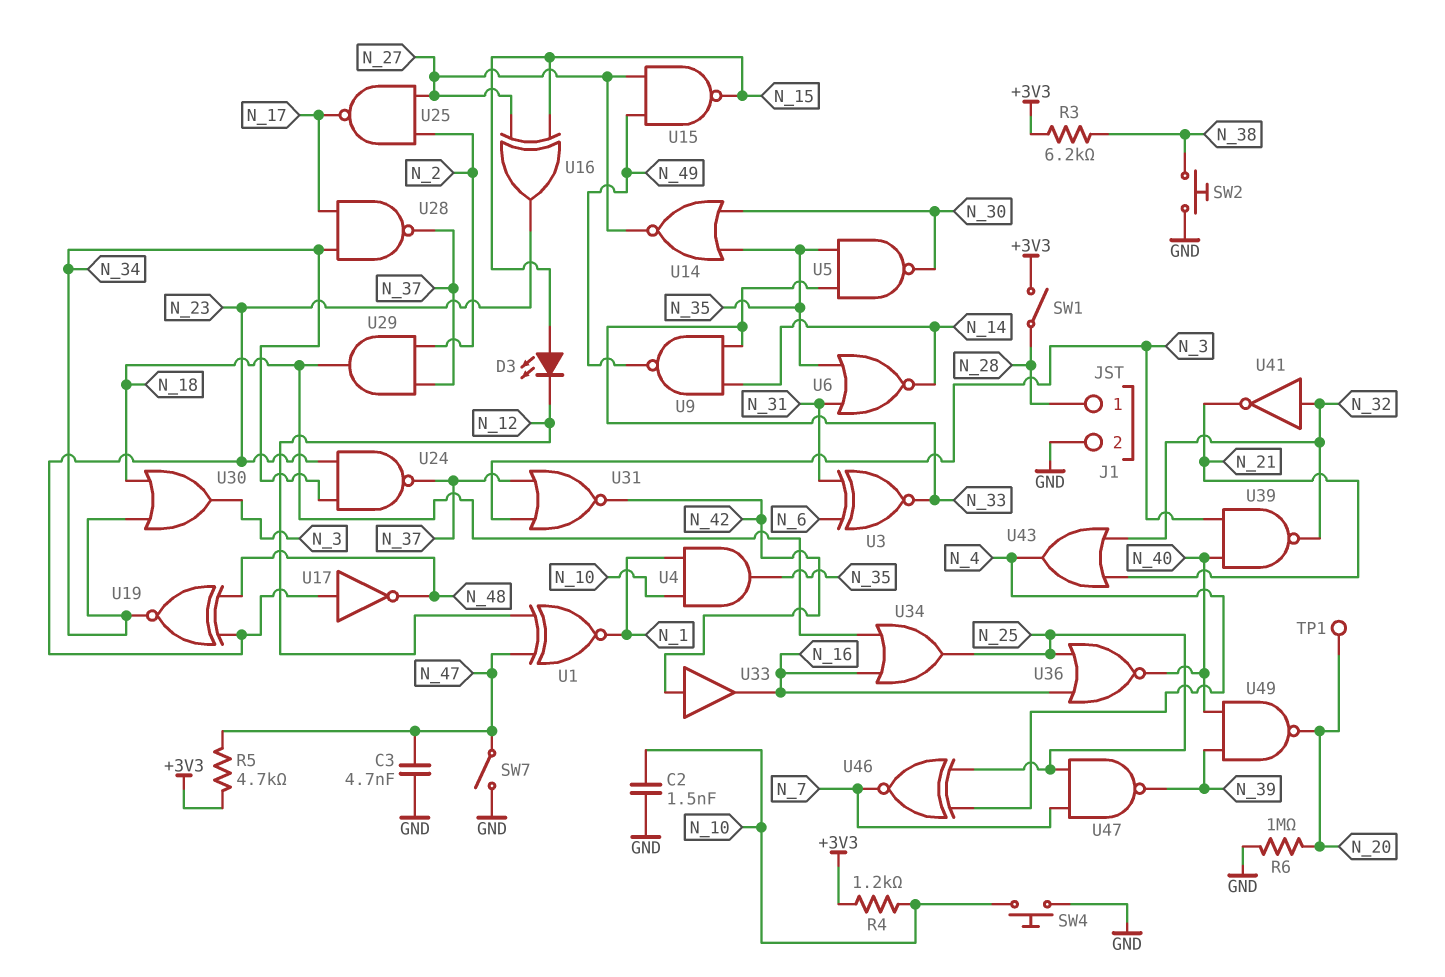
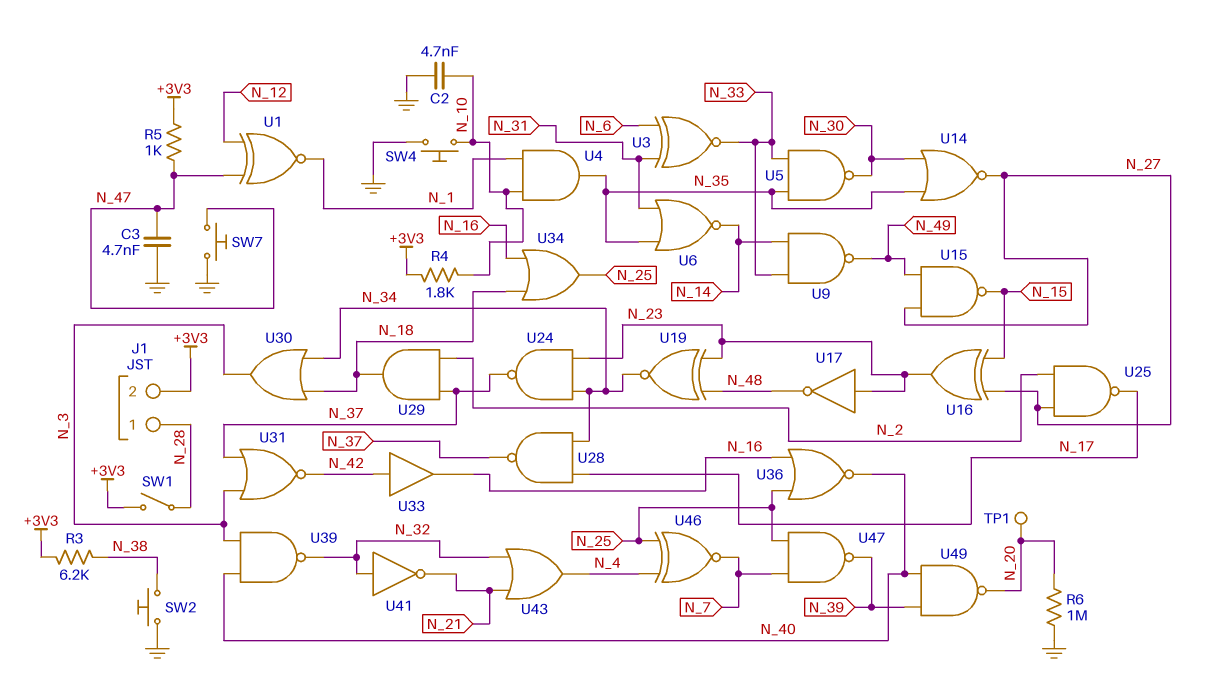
C2: 1.5nF (GND, N_10) -> 4.7nF (GND, N_10)
D3: LED (A N_15, K N_12) -> none
J1 pin 2: GND -> +3V3
R4: 1.2k (+3V3, N_10) -> 1.8k (+3V3, N_10)
R5: 4.7k (+3V3, N_47) -> 1k (+3V3, N_47)
SW7: switch (GND, N_47) -> button (GND, N_47)

